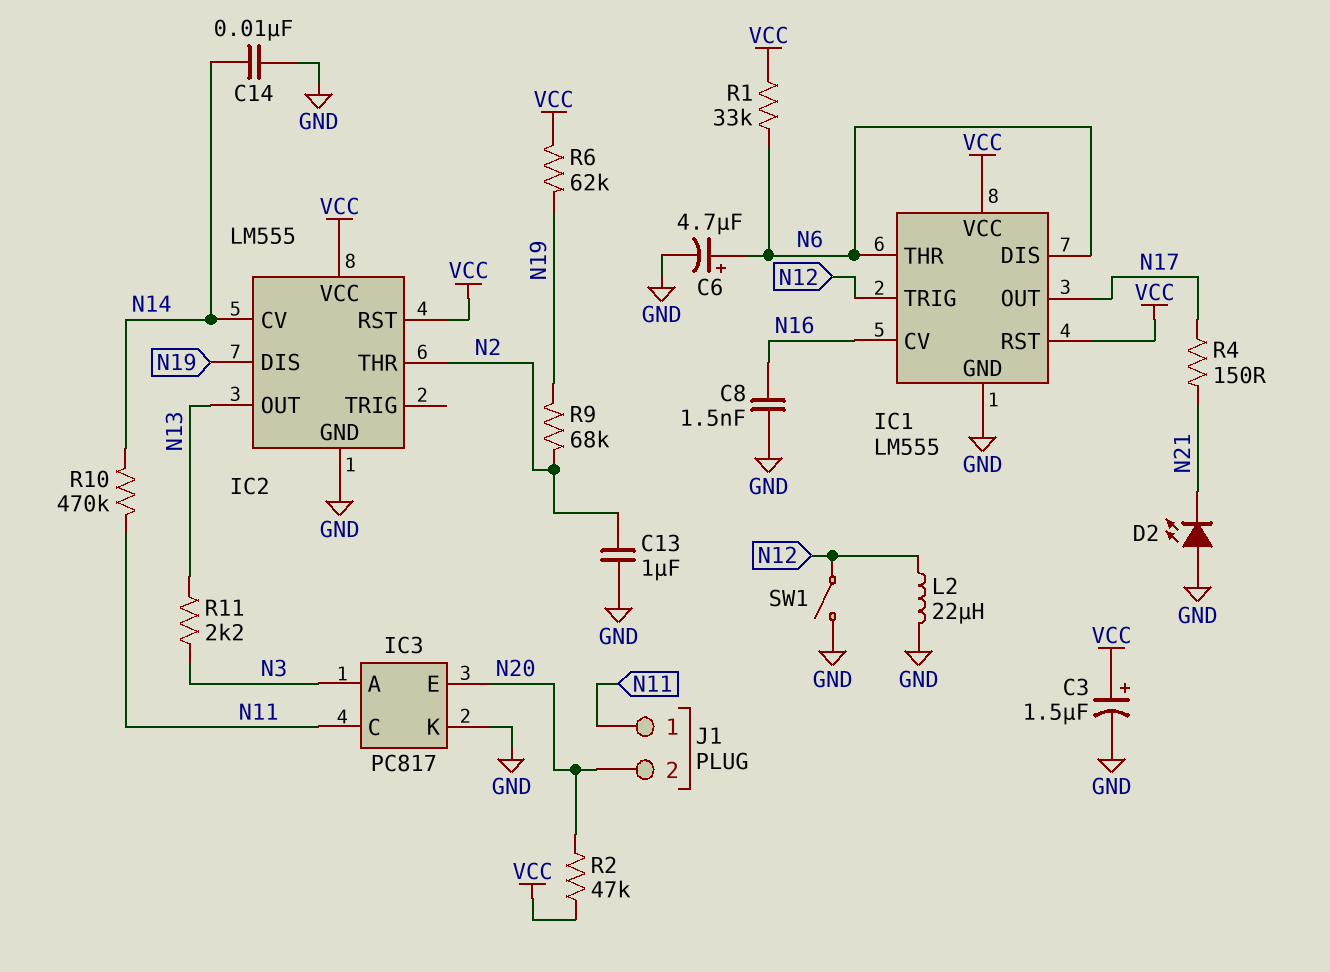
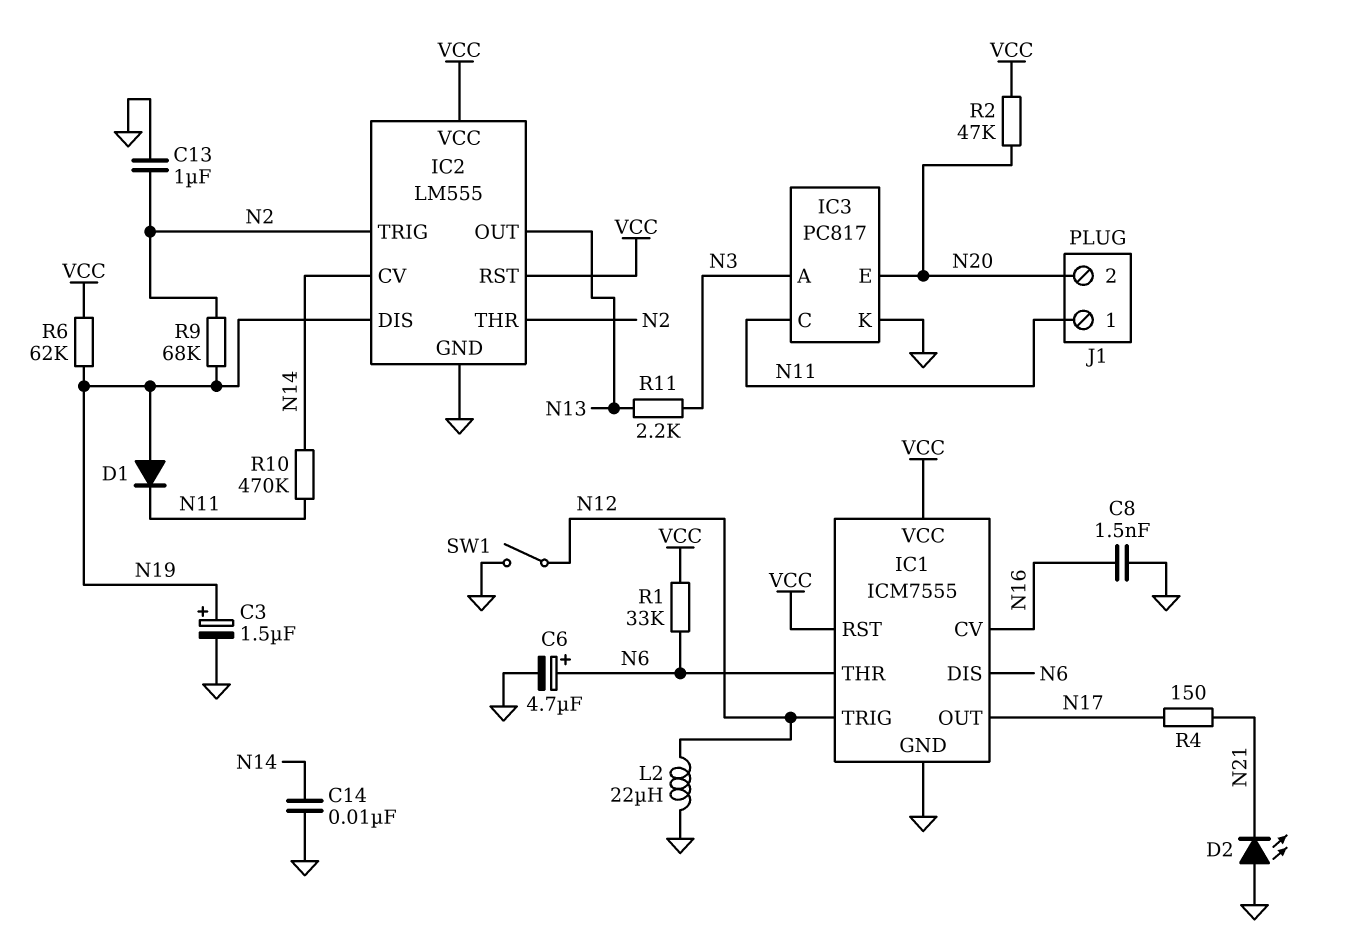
C3: 1.5uF (plus VCC, minus GND) -> 1.5uF (plus N19, minus GND)
D1: none -> diode (A N19, K N11)
IC1: LM555 -> ICM7555
IC2 pin TRIG: none -> N2

